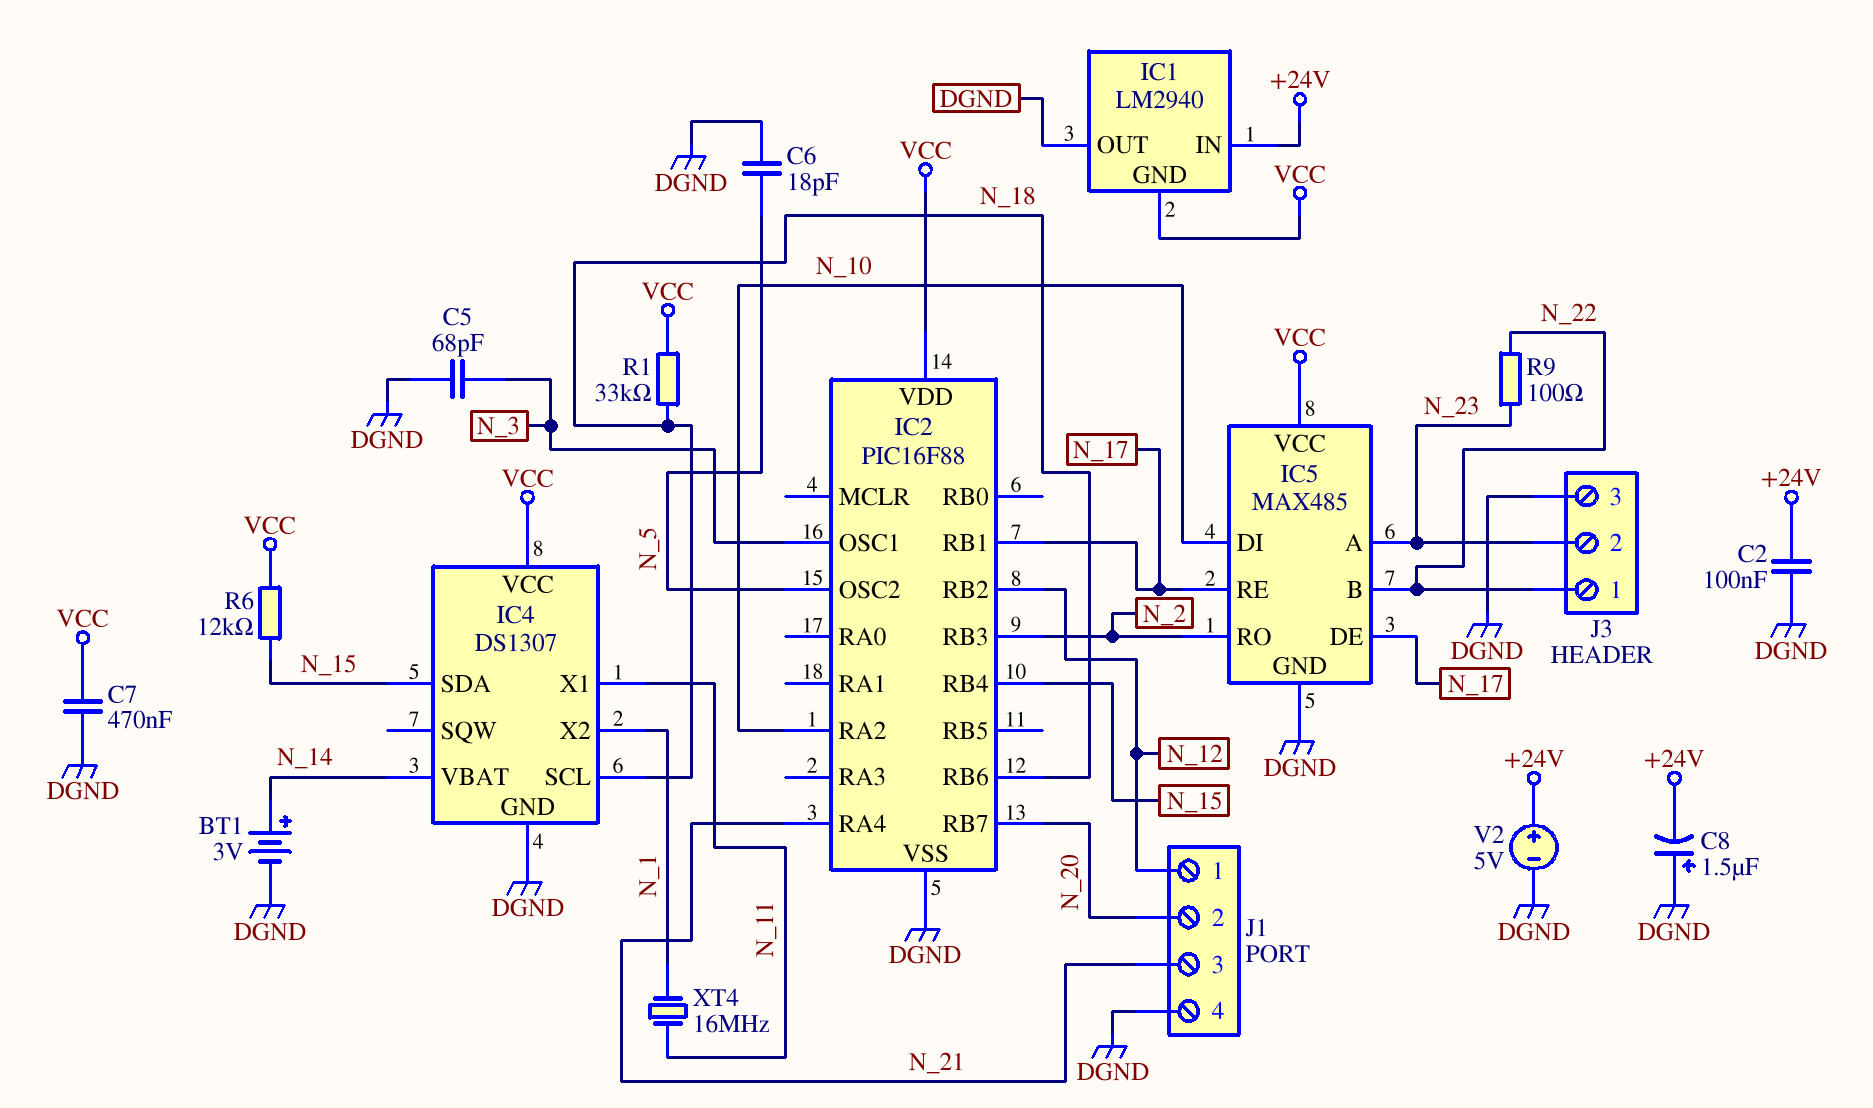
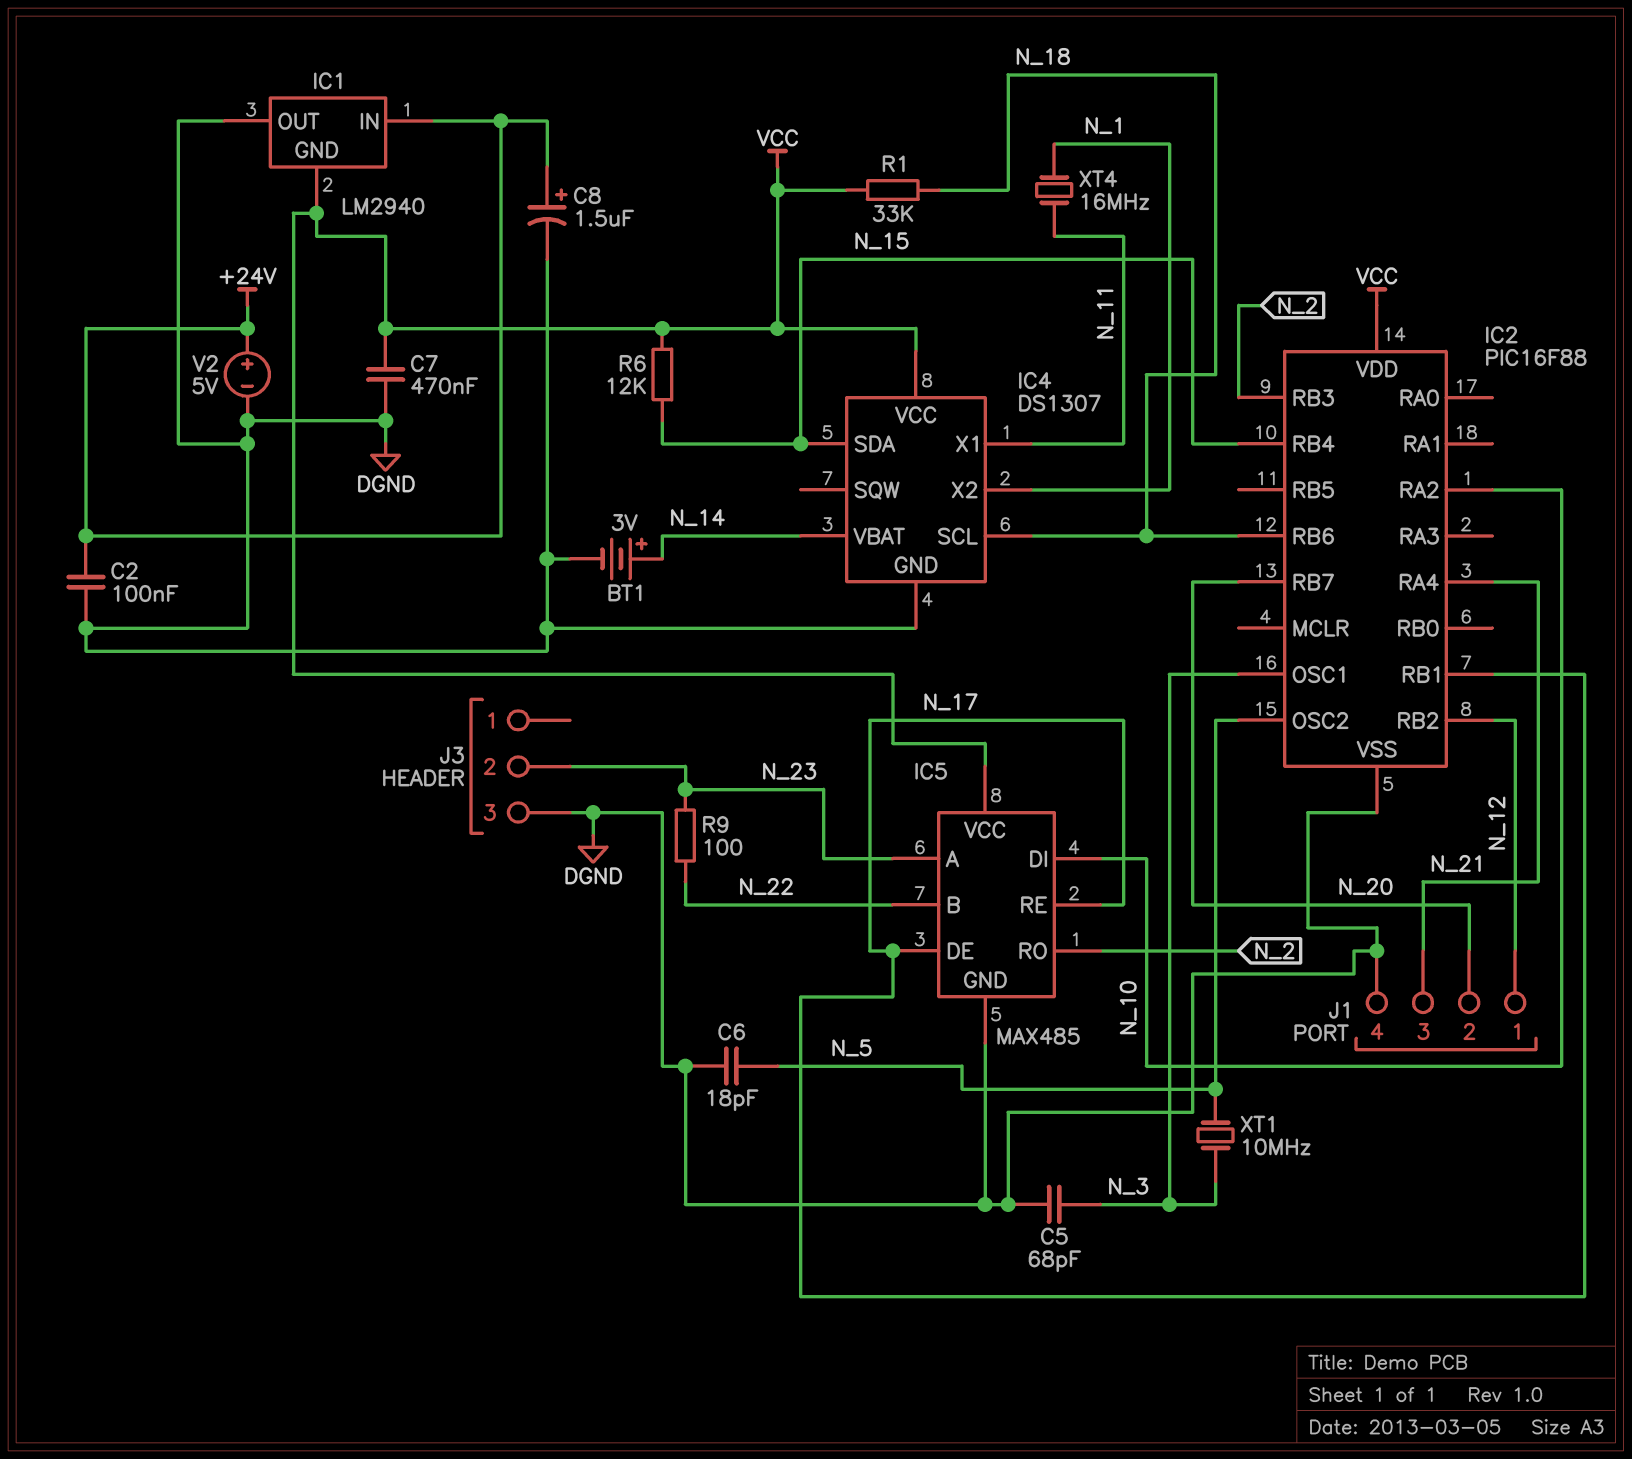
C8: 1.5uF (plus DGND, minus +24V) -> 1.5uF (plus +24V, minus DGND)
J3 pin 1: N_22 -> none
XT1: none -> 10MHz (N_3, N_5)

